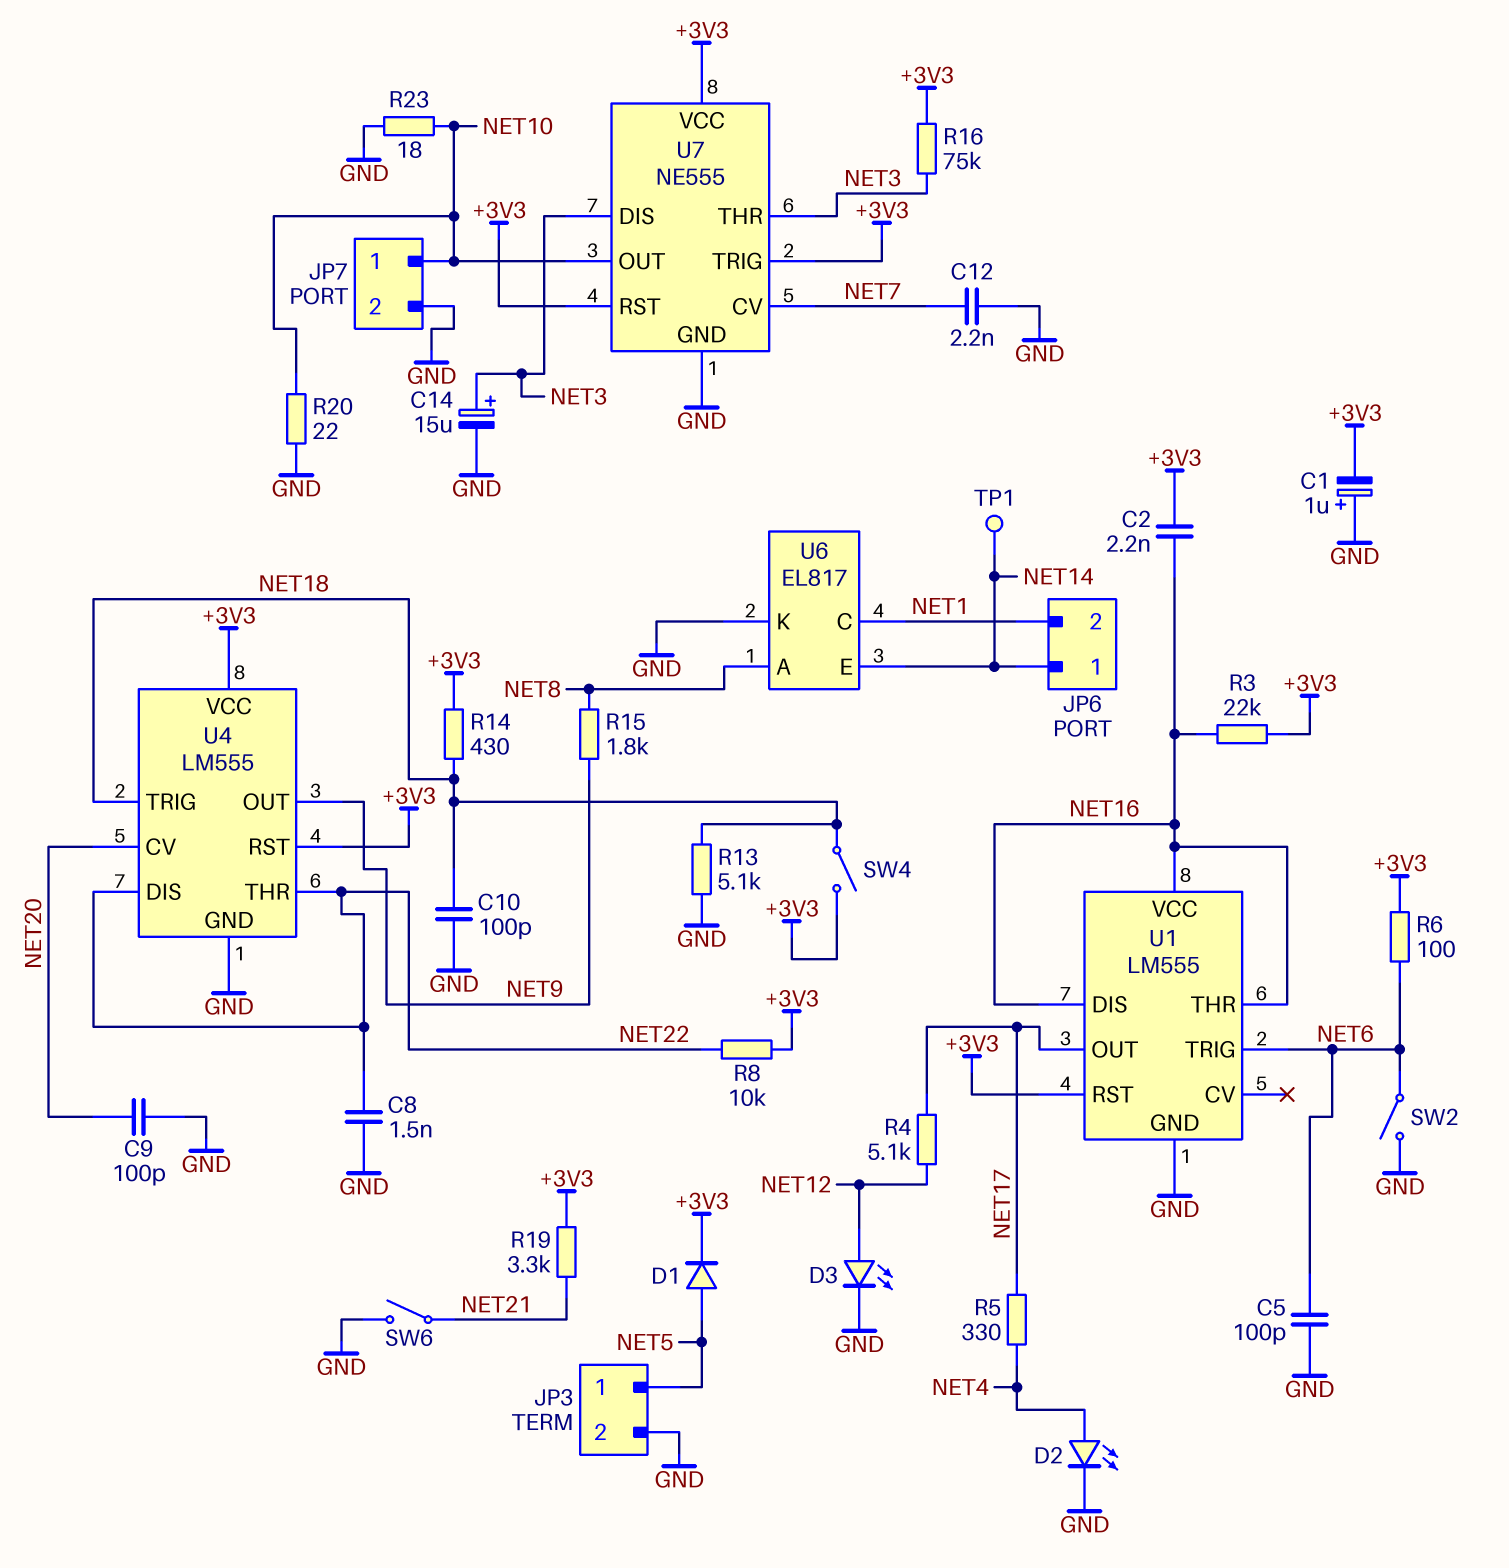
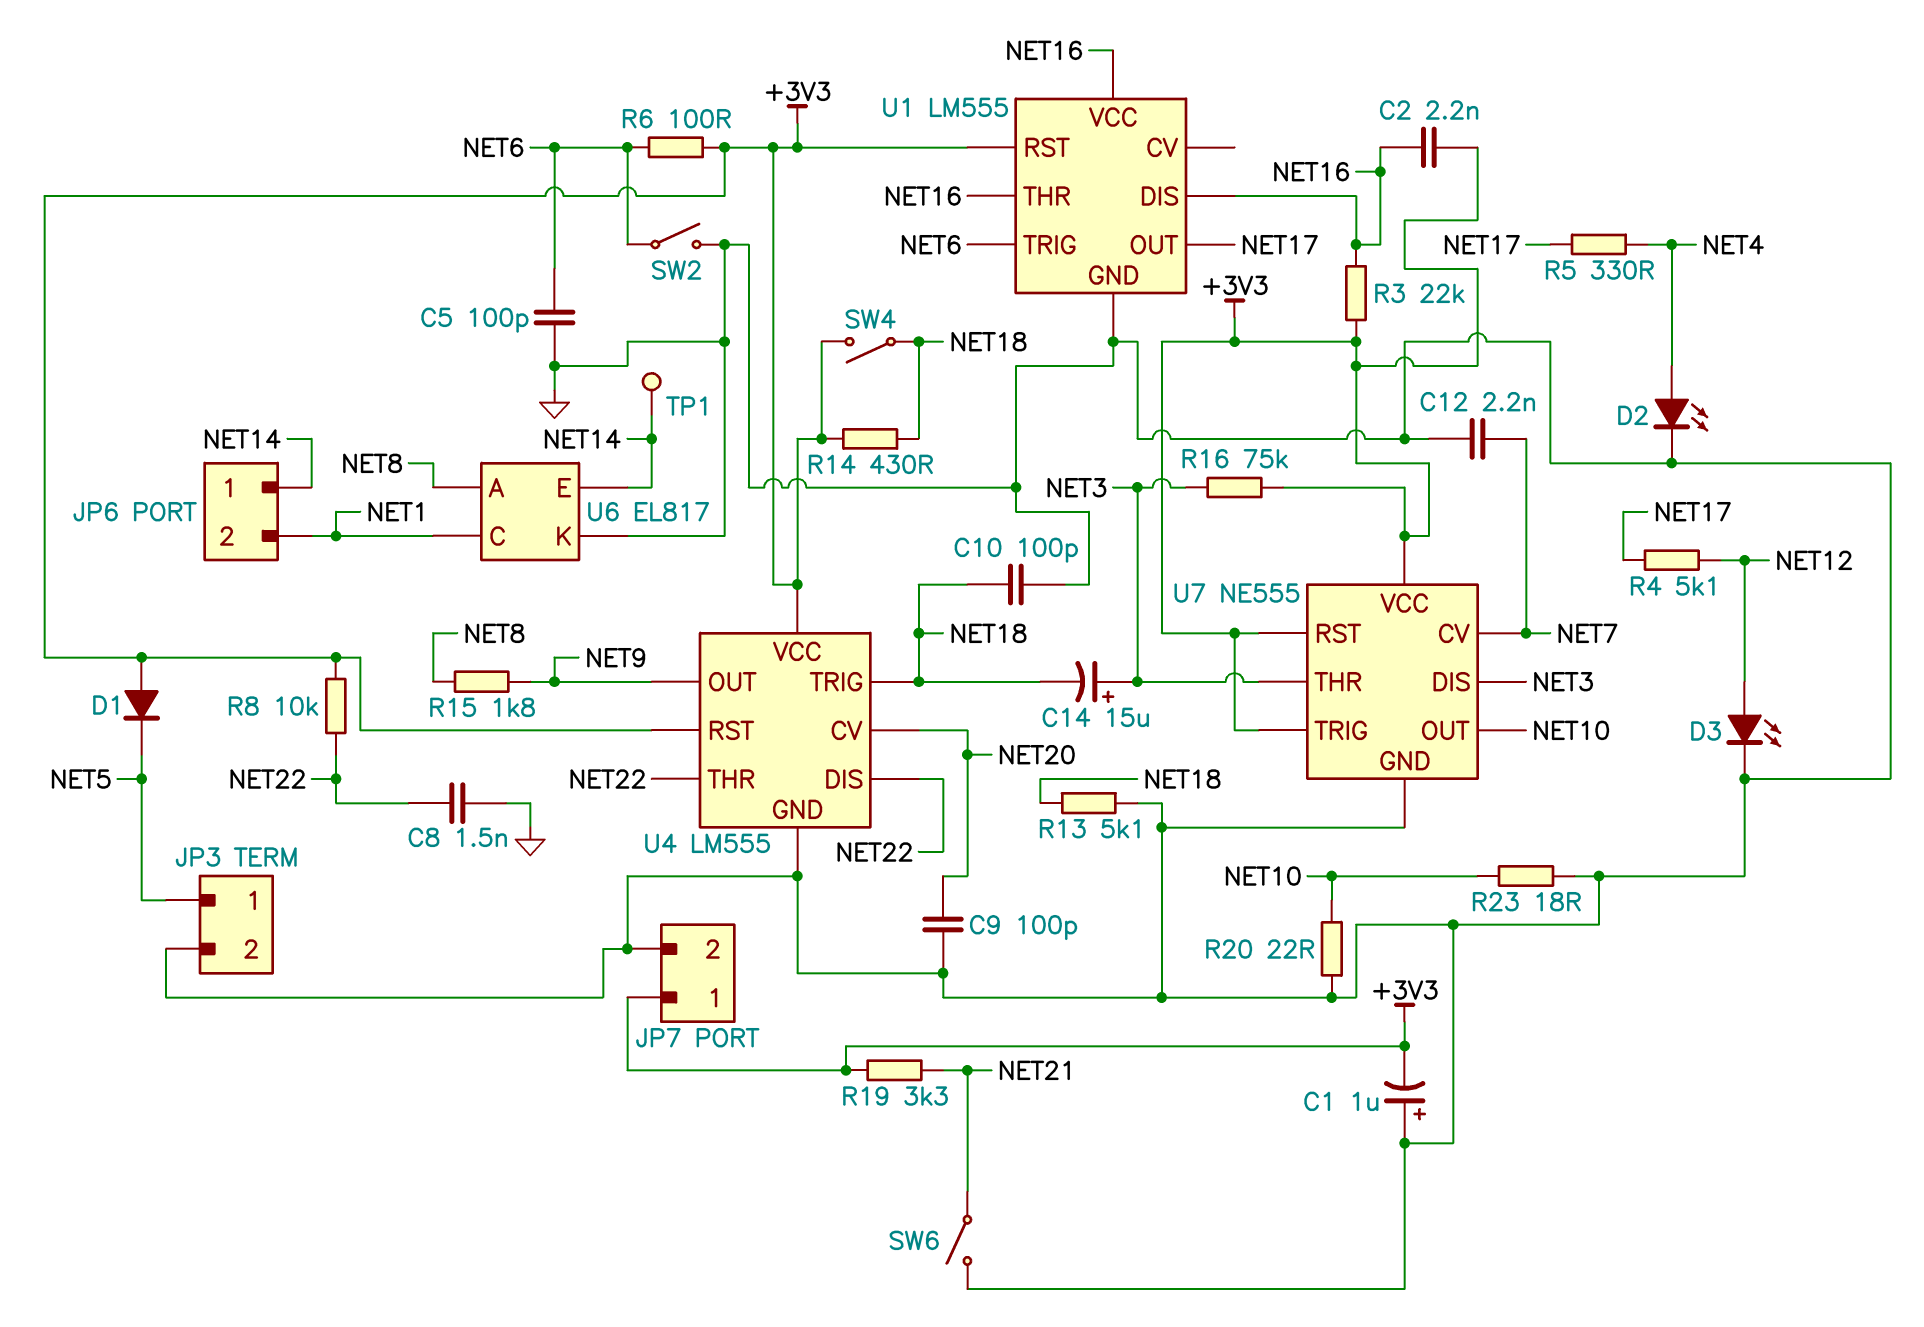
C14: 15uF (plus NET3, minus GND) -> 15uF (plus NET3, minus NET18)
D1: diode (A NET5, K +3V3) -> diode (A +3V3, K NET5)
JP7 pin 1: NET10 -> +3V3

